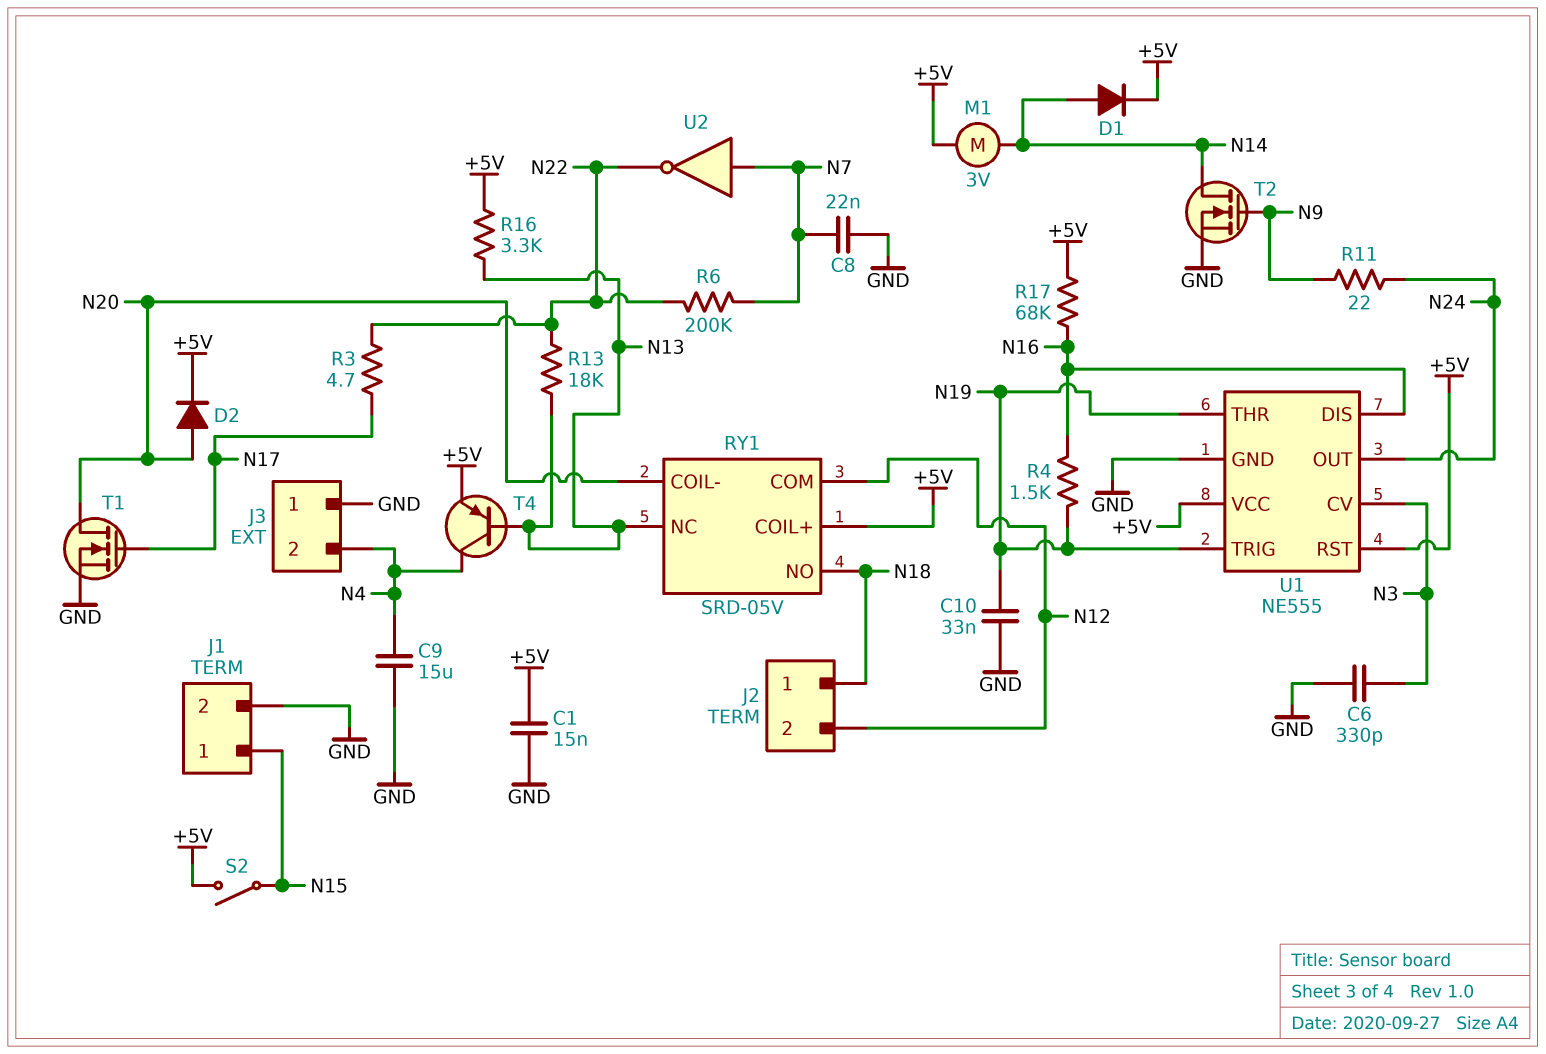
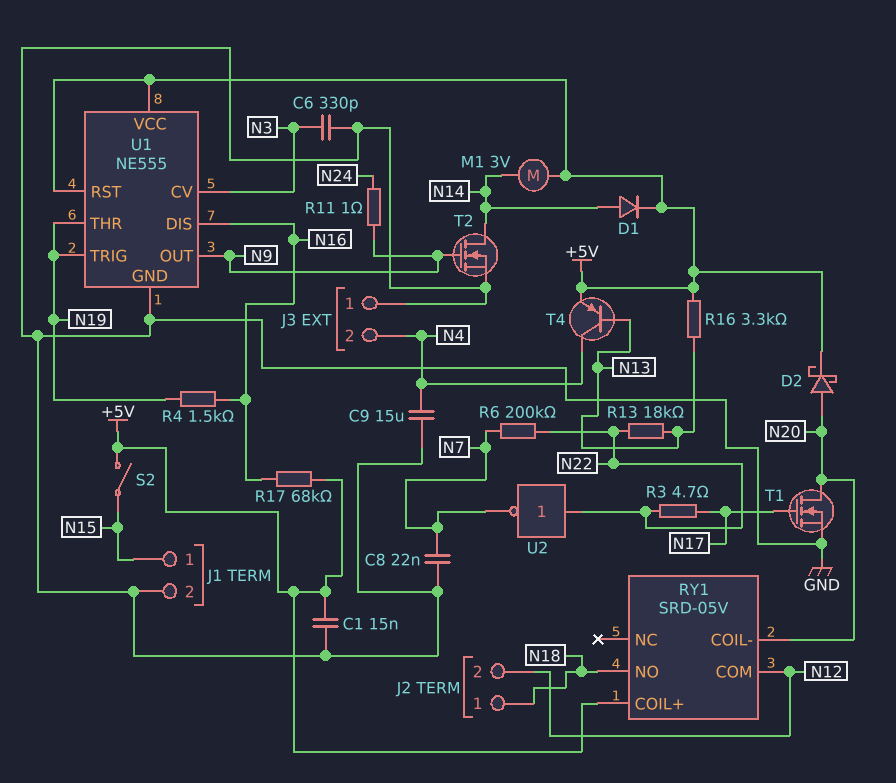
C10: 33nF (GND, N19) -> none
D2: diode (A N20, K +5V) -> schottky (A N20, K +5V)
R11: 22 (N9, N24) -> 1 (N9, N24)
RY1 pin NC: N13 -> none
U1 pin OUT: N24 -> N9
U2: NOT (in N7, out N22) -> NOT (in N22, out N7)

